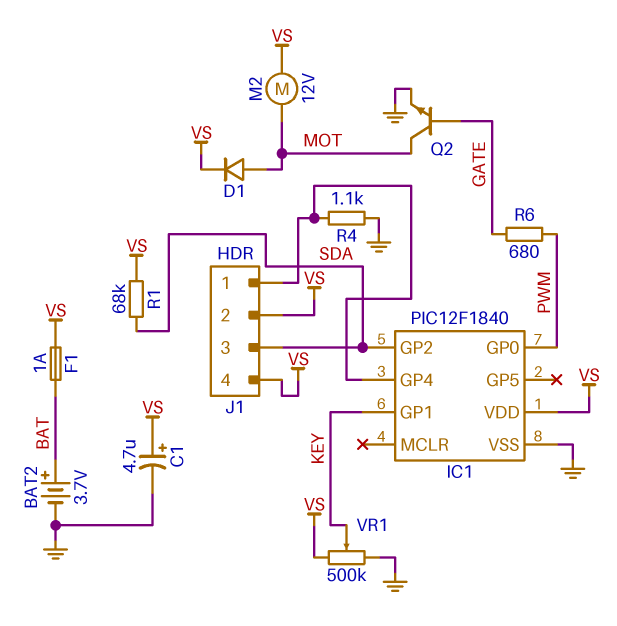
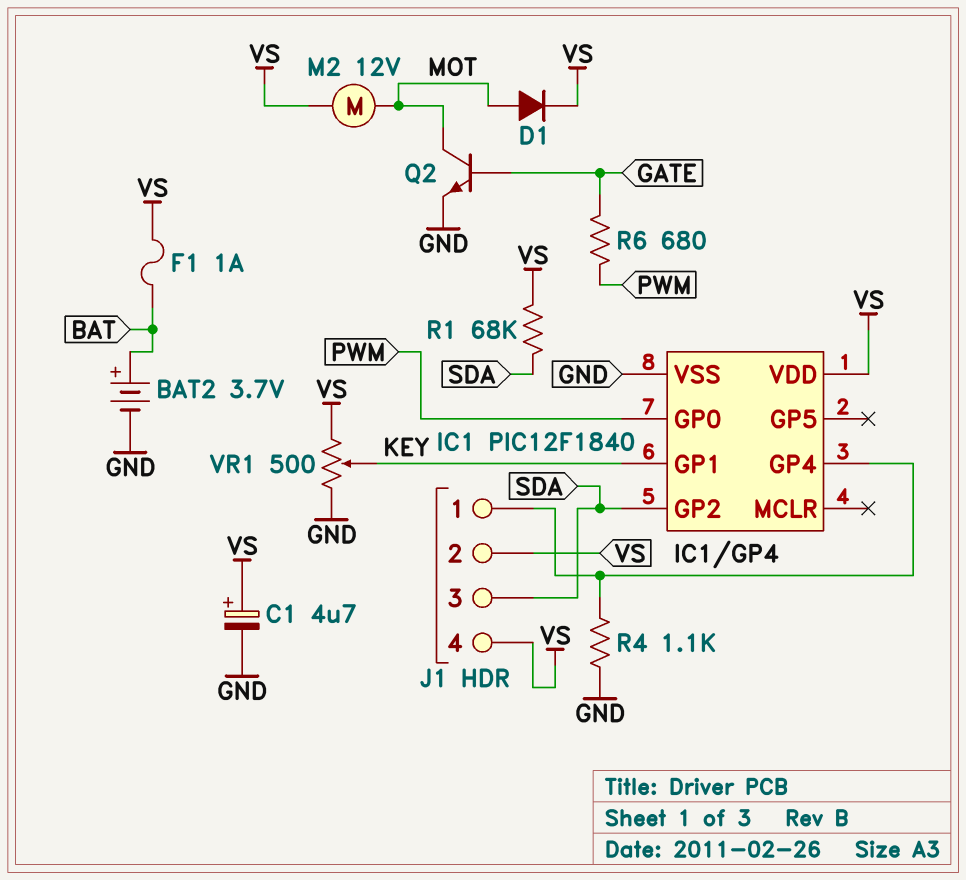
VR1: 500k (GND, VS, wiper KEY) -> 500 (GND, VS, wiper KEY)

